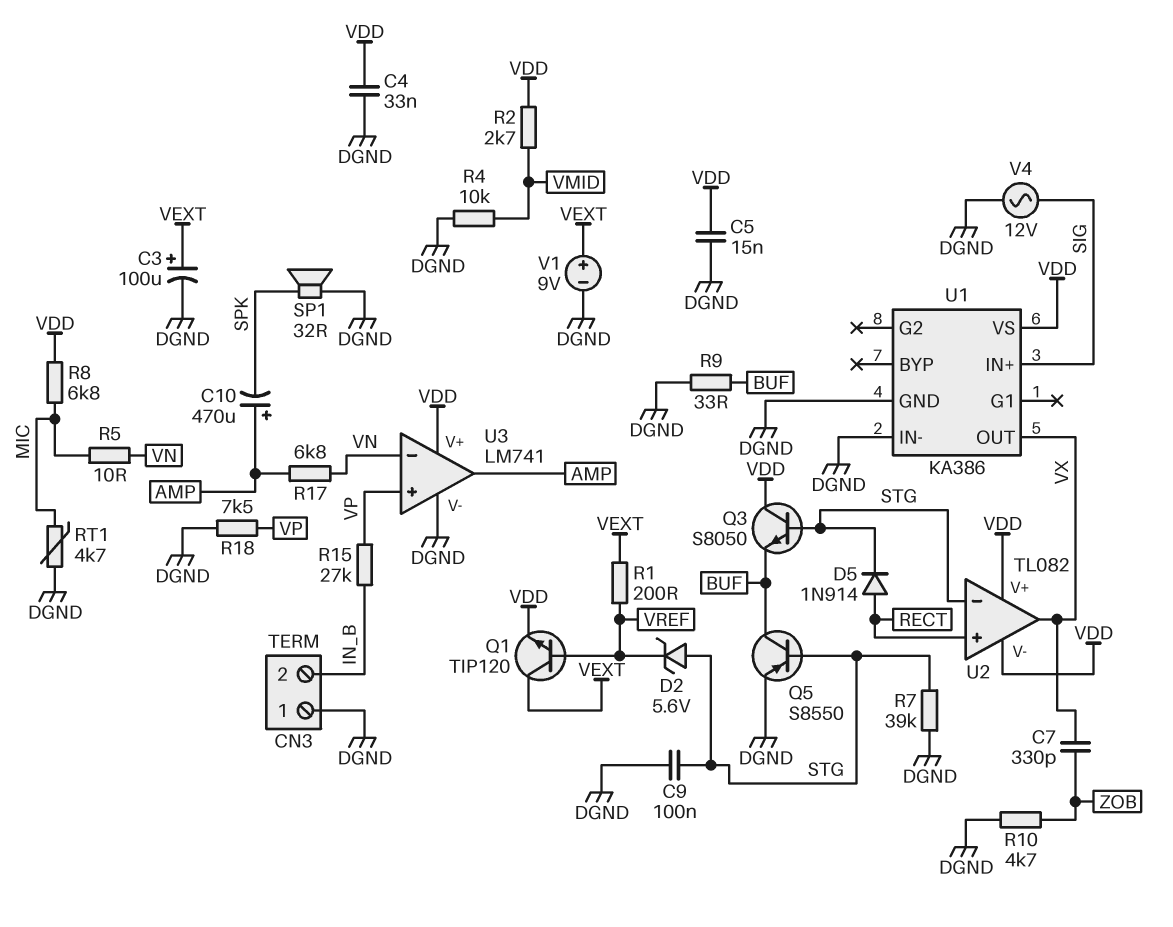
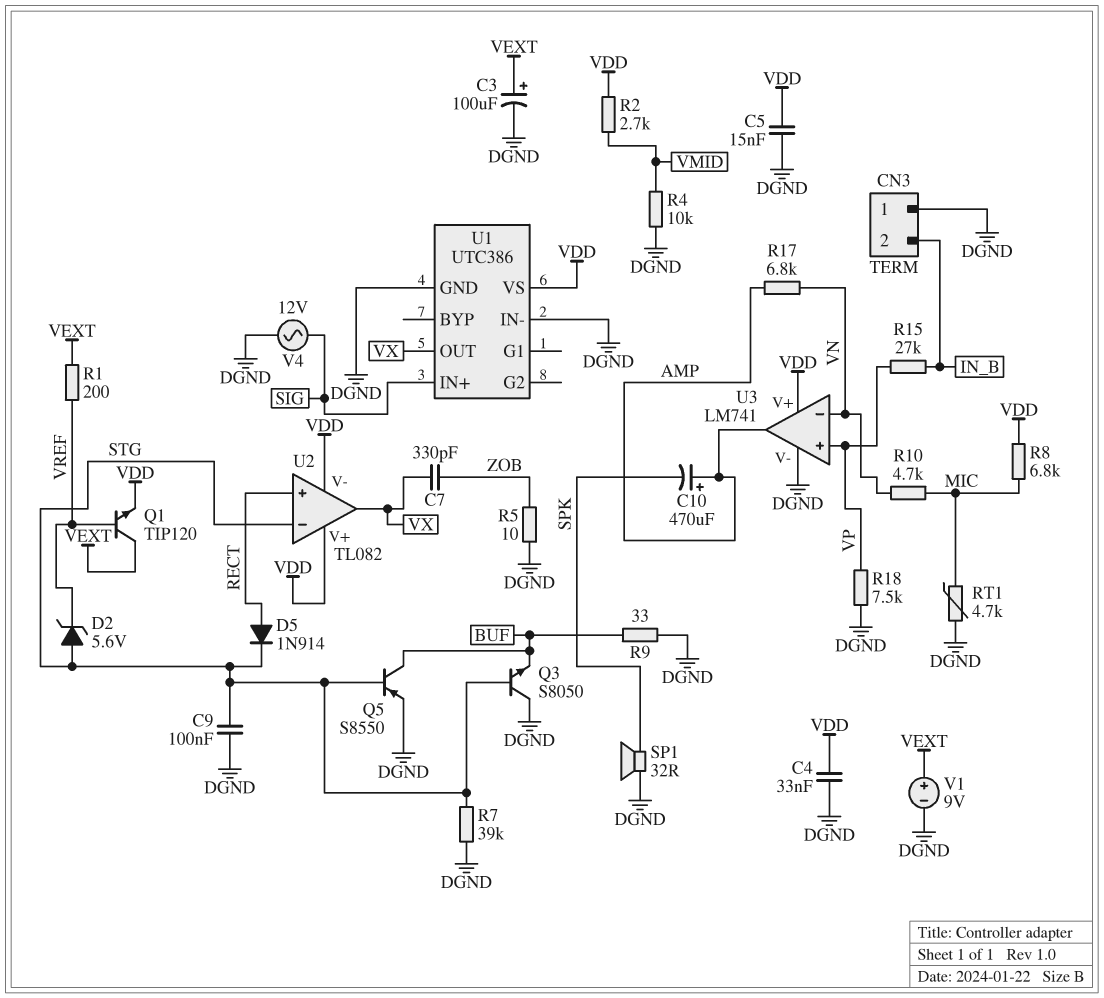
Q3: NPN S8050 (B STG, C VDD, E BUF) -> NPN S8050 (B STG, C DGND, E BUF)
R5: 10 (MIC, VN) -> 10 (DGND, ZOB)
R10: 4.7k (DGND, ZOB) -> 4.7k (MIC, VN)
U1: KA386 -> UTC386

